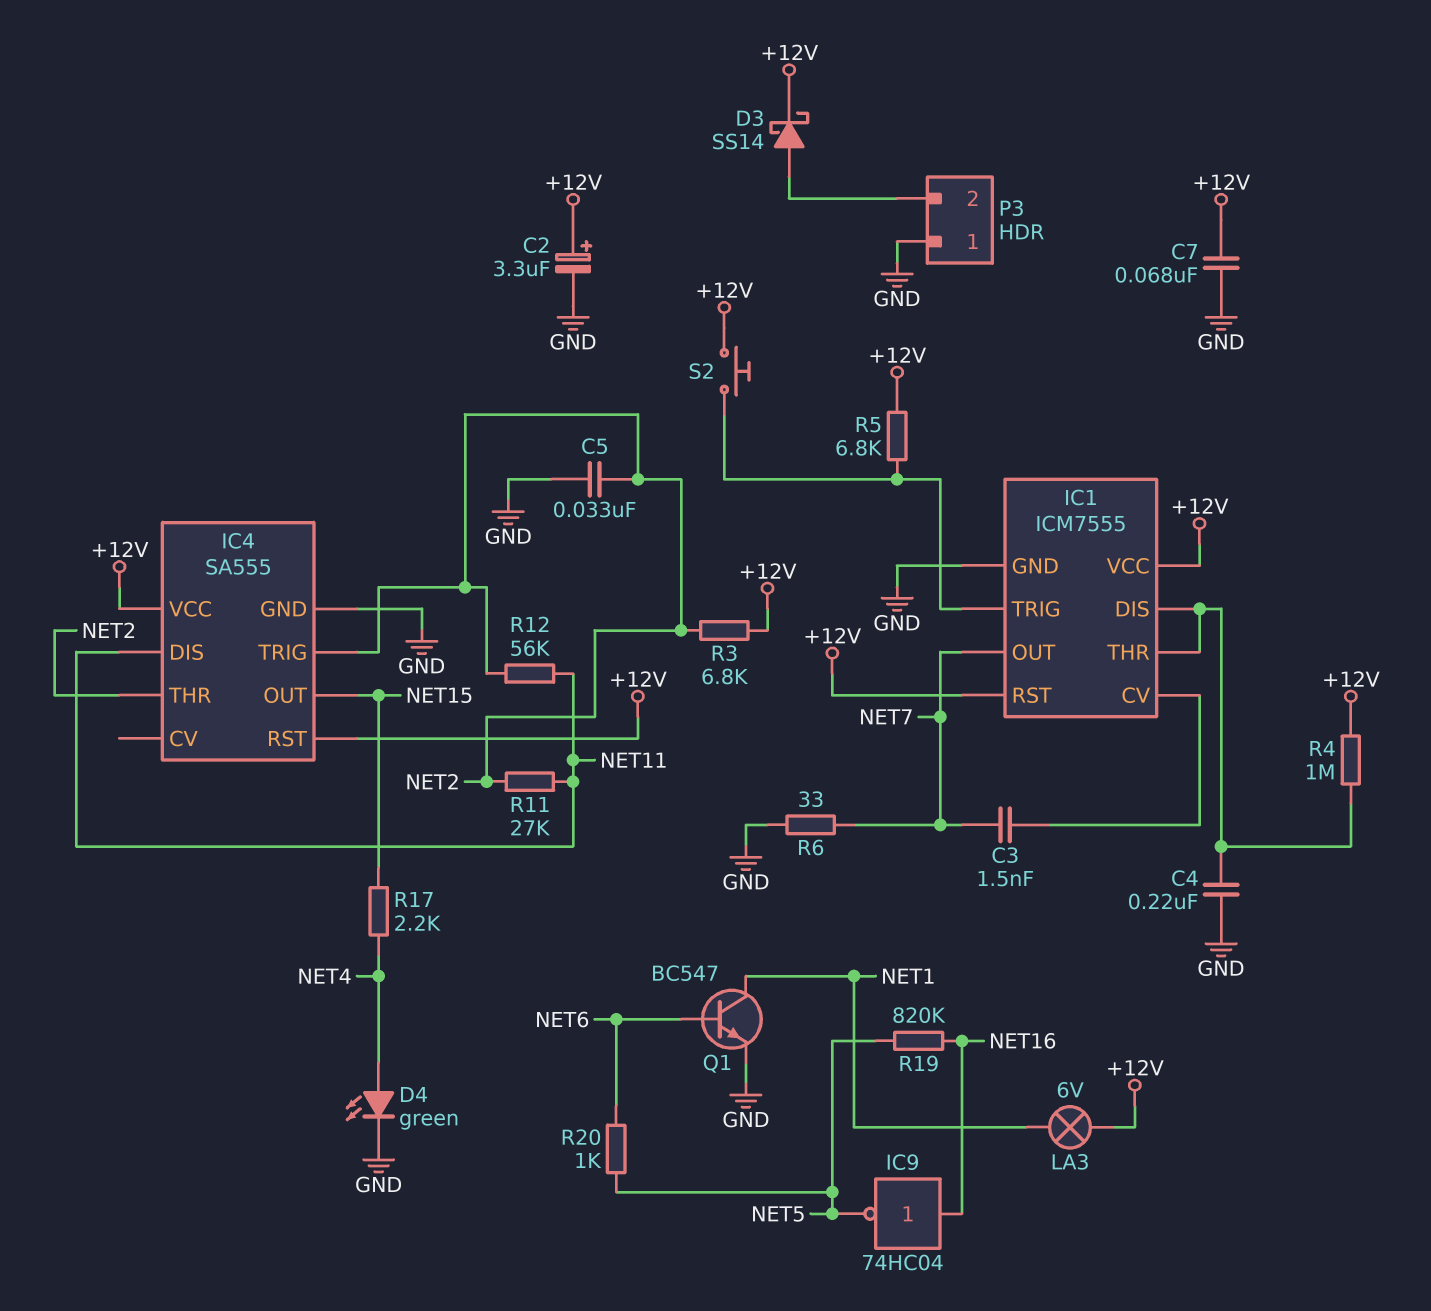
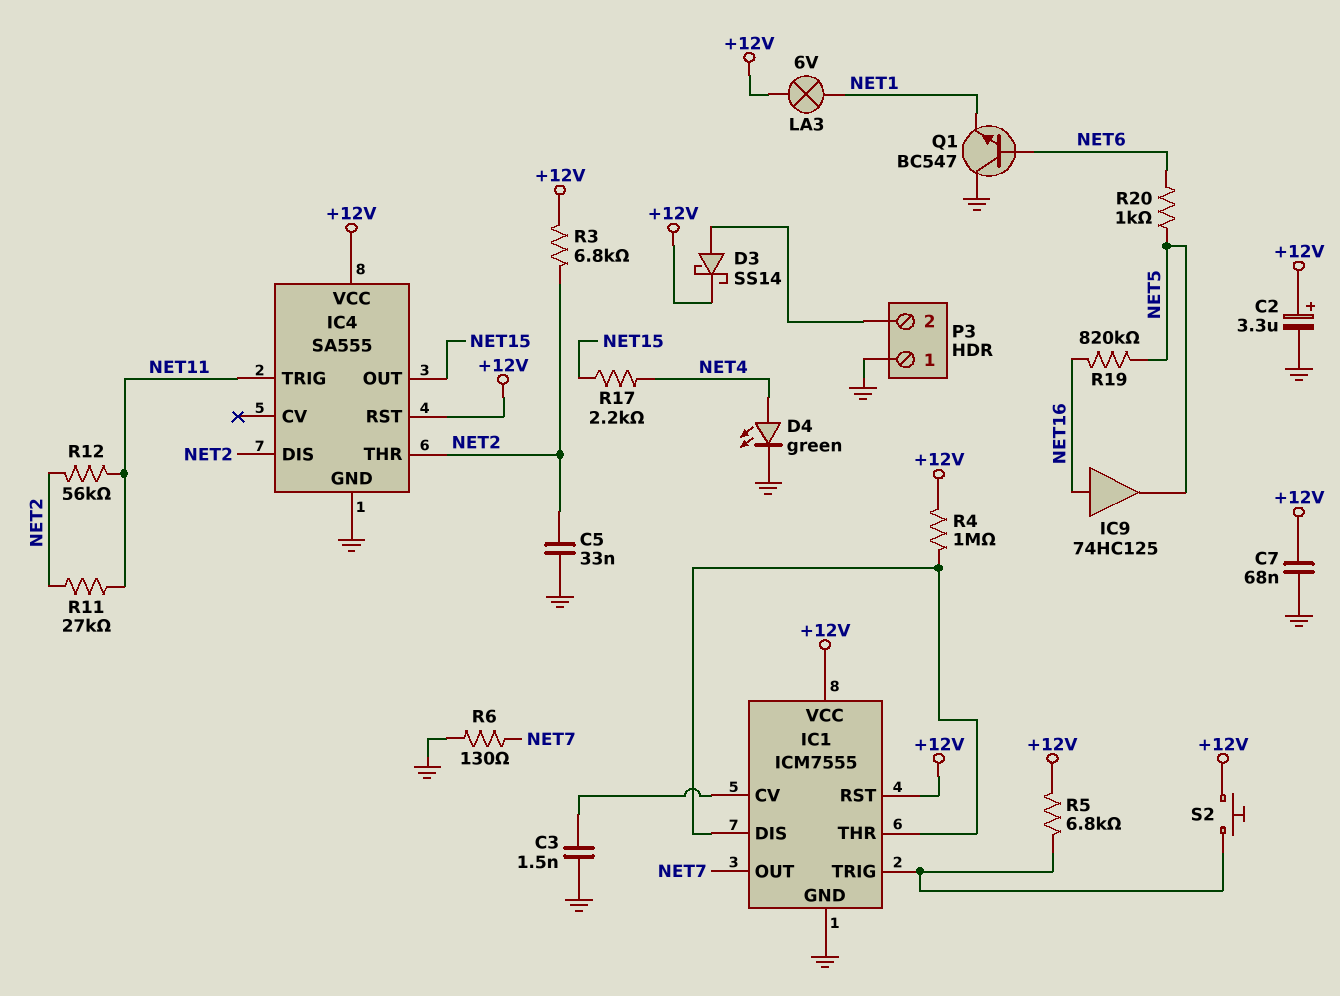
C3: 1.5nF (IC1/CV, NET7) -> 1.5nF (GND, IC1/CV)
C4: 220nF (GND, IC1/DIS) -> none
IC4 pin DIS: NET11 -> NET2
IC4 pin TRIG: NET2 -> NET11
IC9: NOT 74HC04 (in NET16, out NET5) -> buffer 74HC125 (in NET16, out NET5)
Q1: NPN BC547 (B NET6, C NET1, E GND) -> NPN BC547 (B NET6, C GND, E NET1)
R6: 33 (GND, NET7) -> 130 (GND, NET7)

